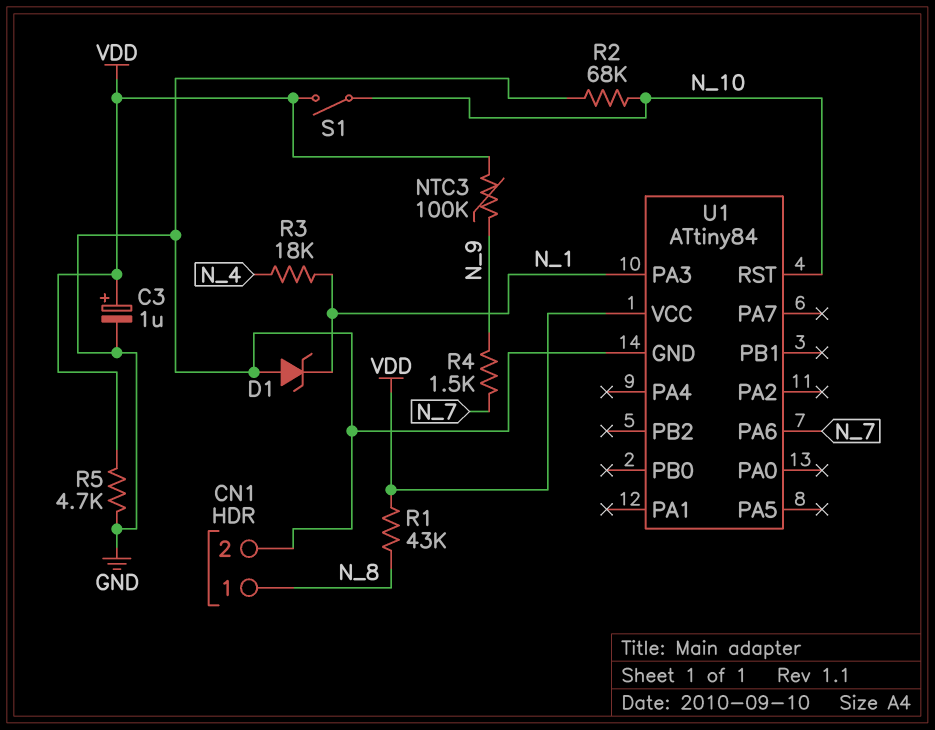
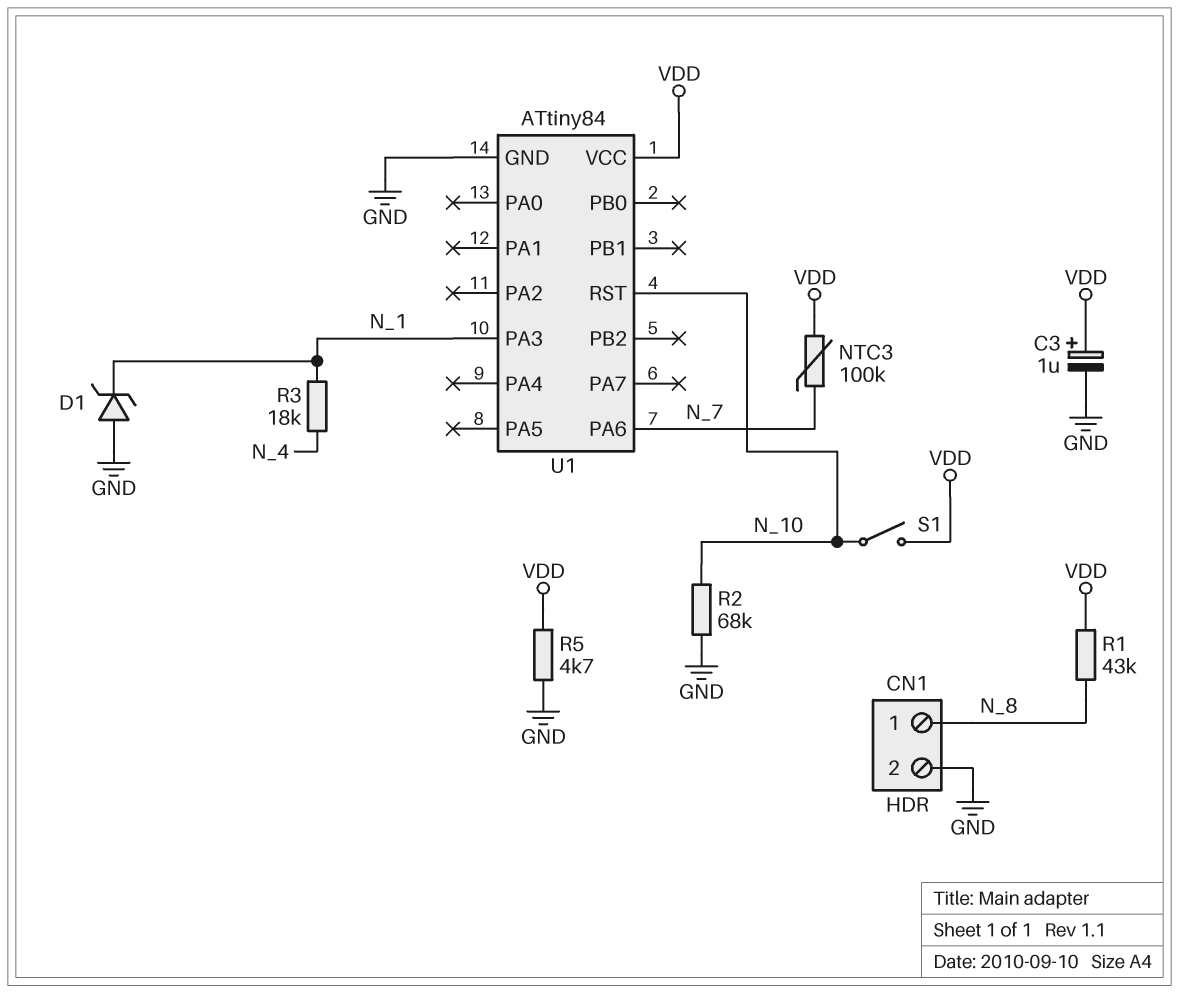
NTC3: 100k (N_9, VDD) -> 100k (N_7, VDD)
R4: 1.5k (N_7, N_9) -> none

